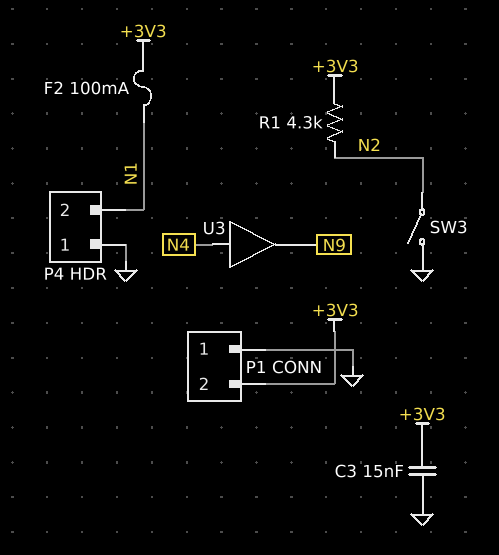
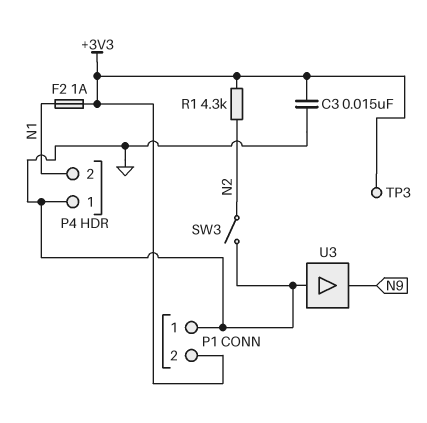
F2: 100mA (+3V3, N1) -> 1A (+3V3, N1)
TP3: none -> test point (+3V3)
U3: buffer (in N4, out N9) -> buffer (in GND, out N9)

